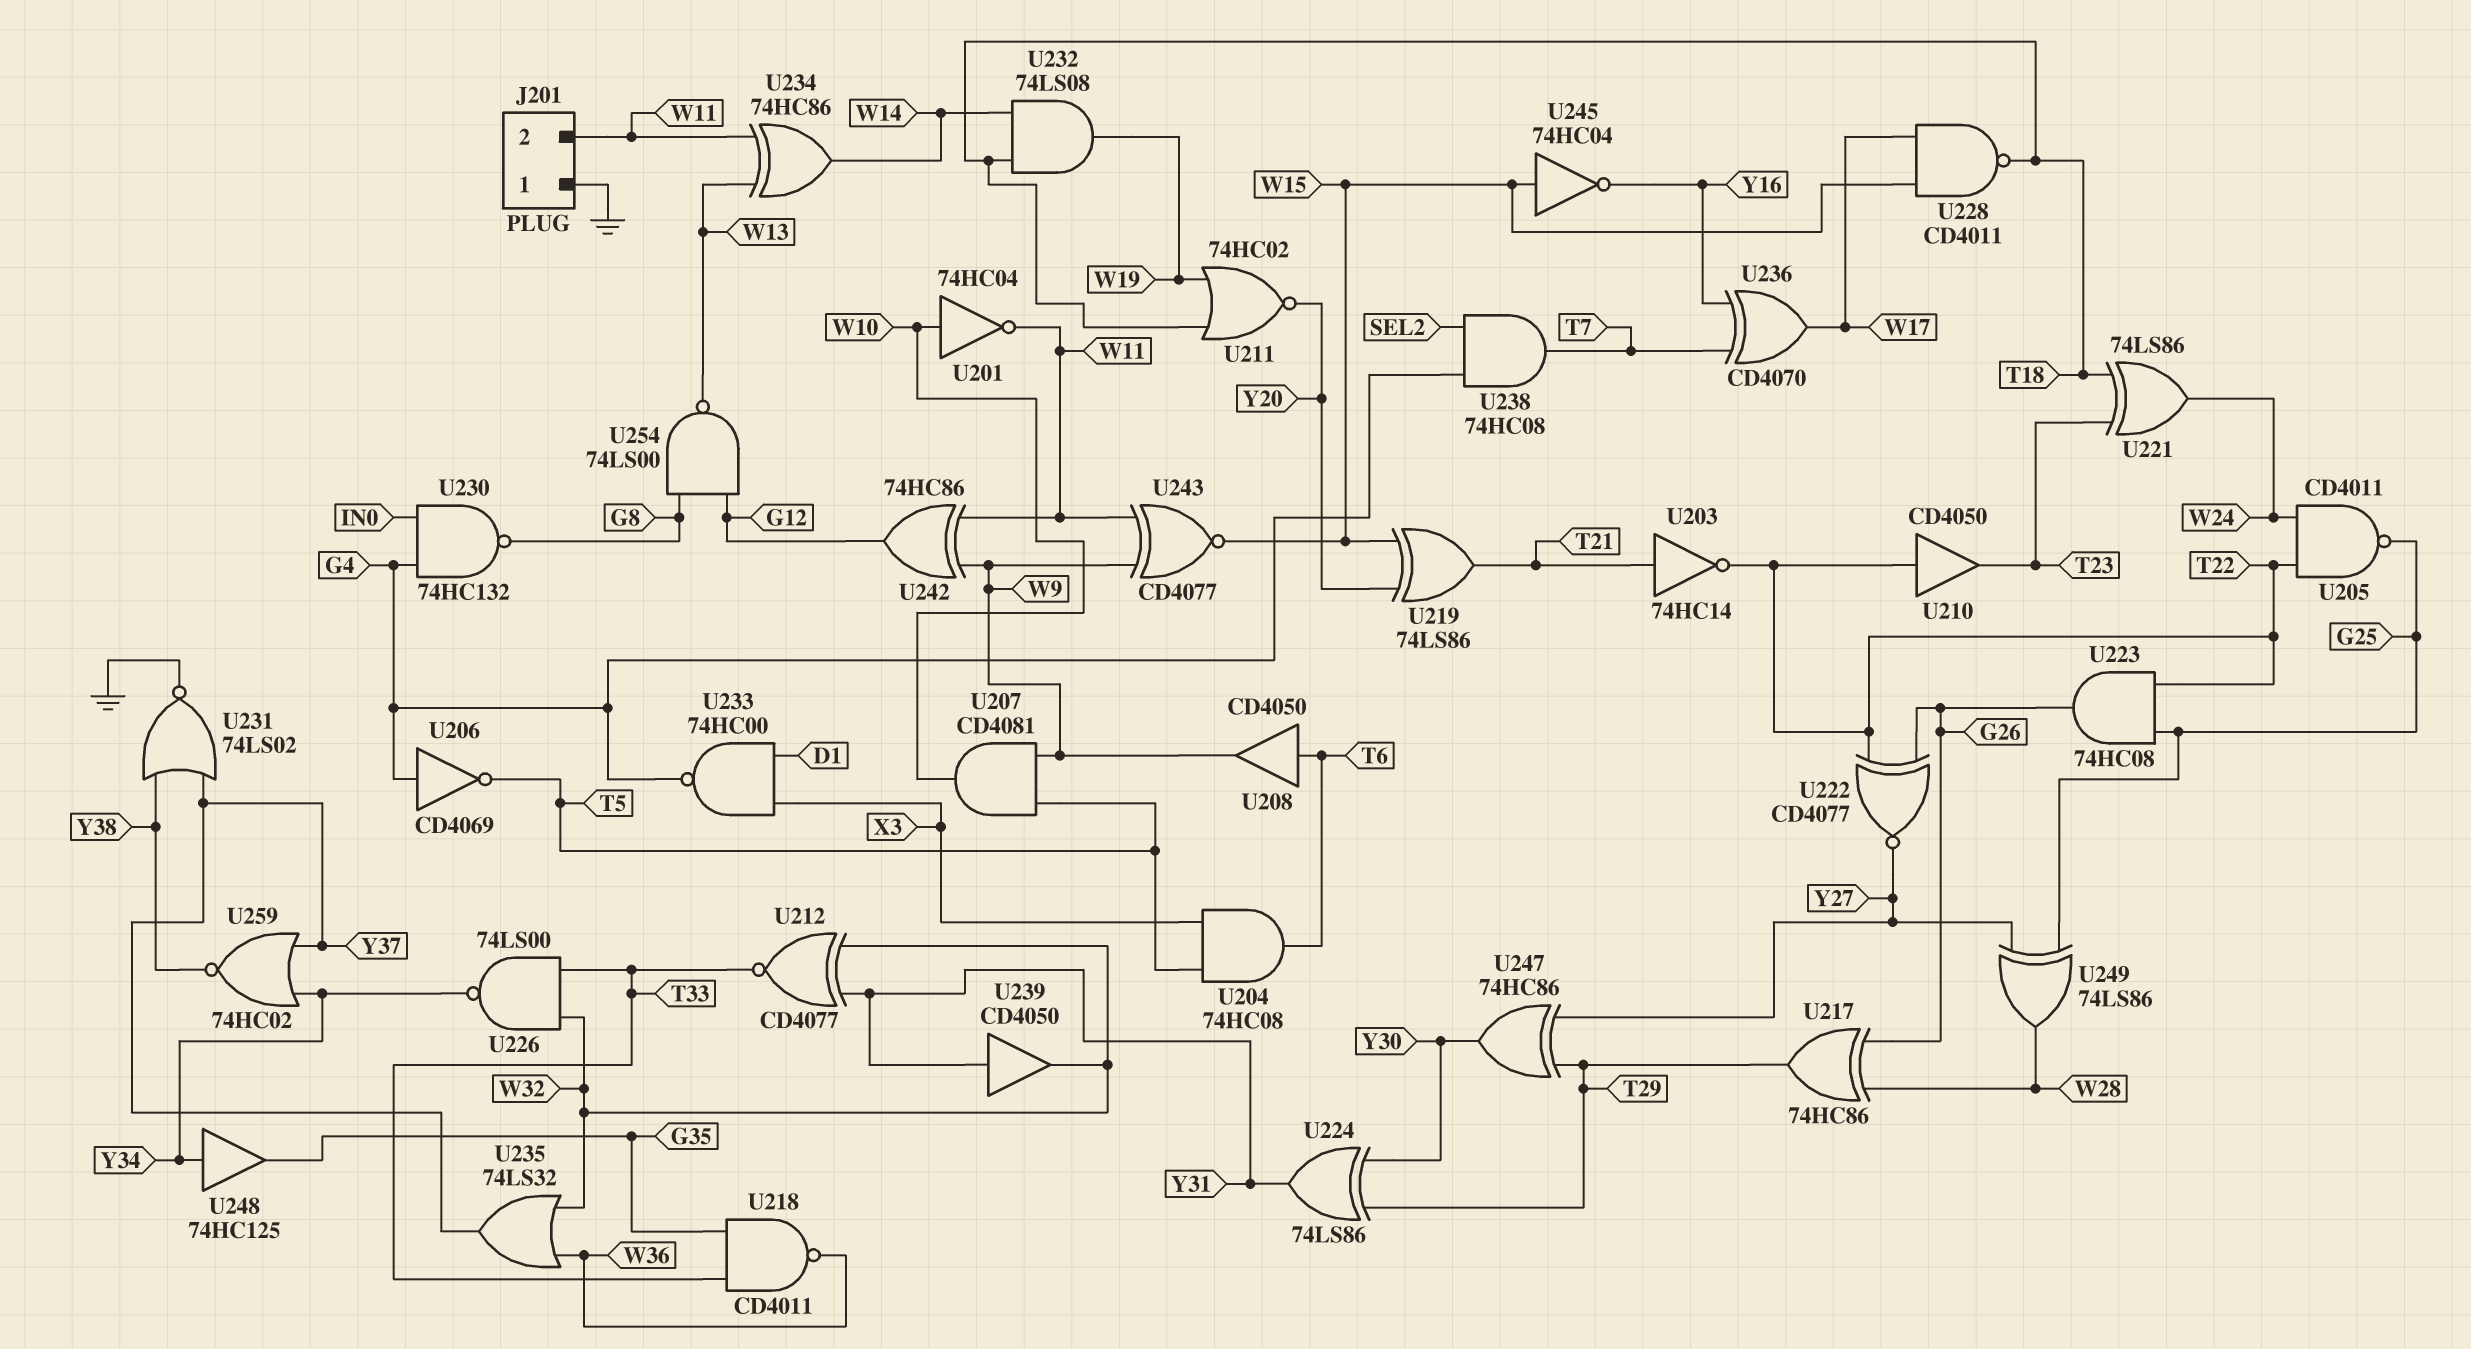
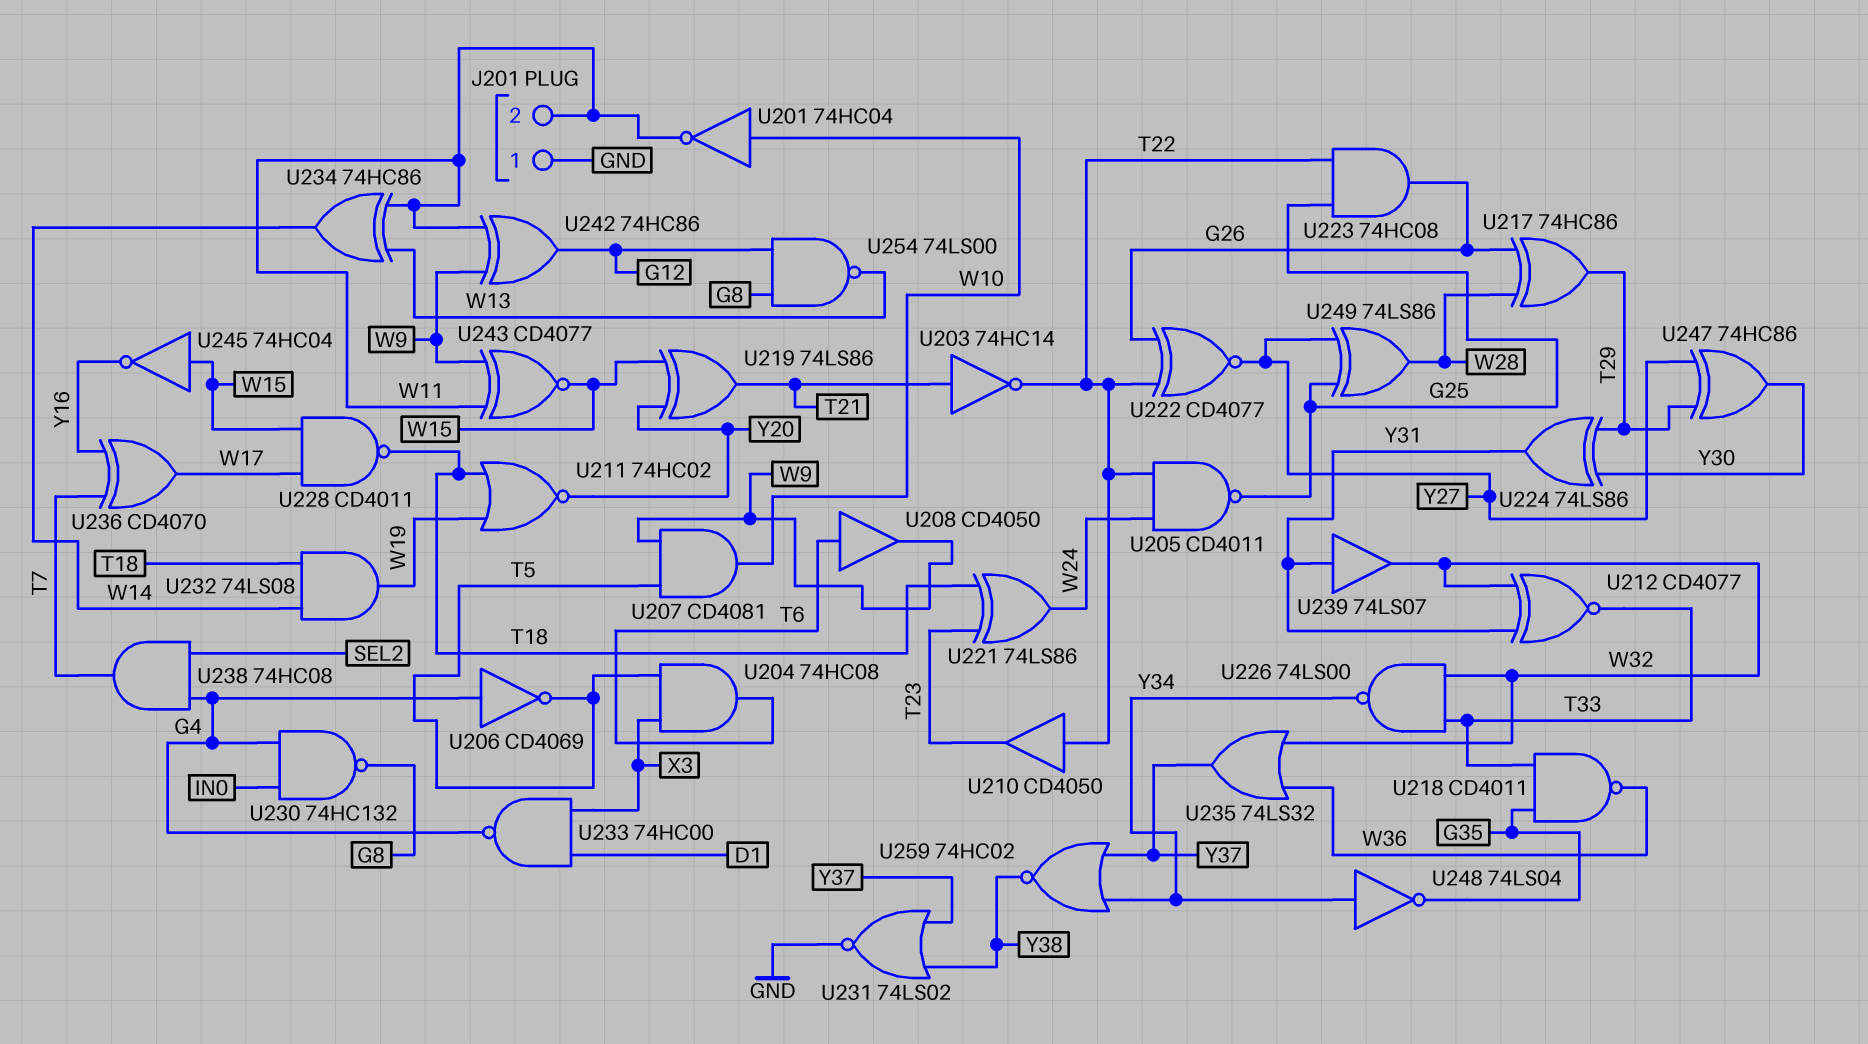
U239: buffer CD4050 (in Y31, out W32) -> buffer 74LS07 (in Y31, out W32)
U248: buffer 74HC125 (in Y34, out G35) -> NOT 74LS04 (in Y34, out G35)

